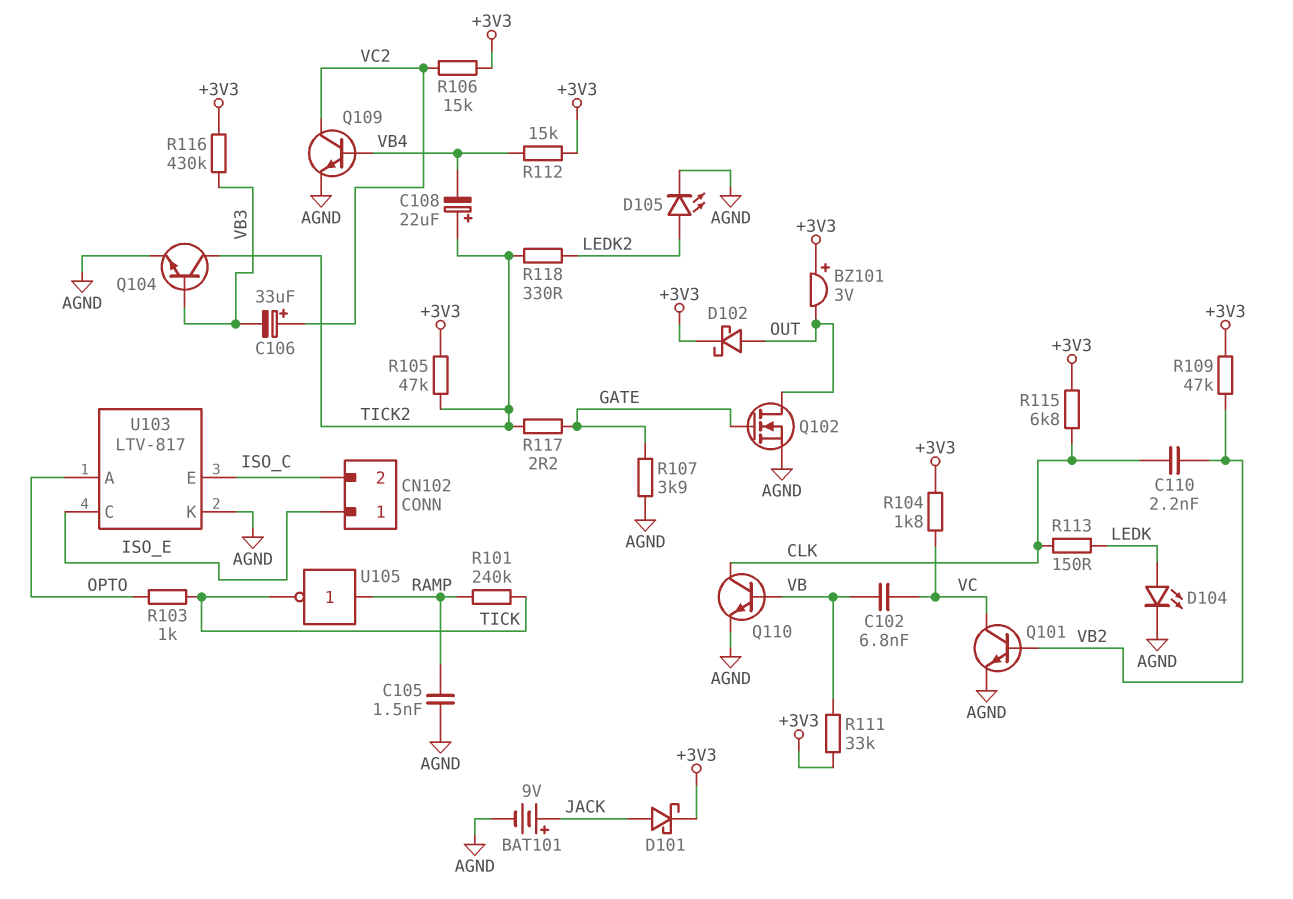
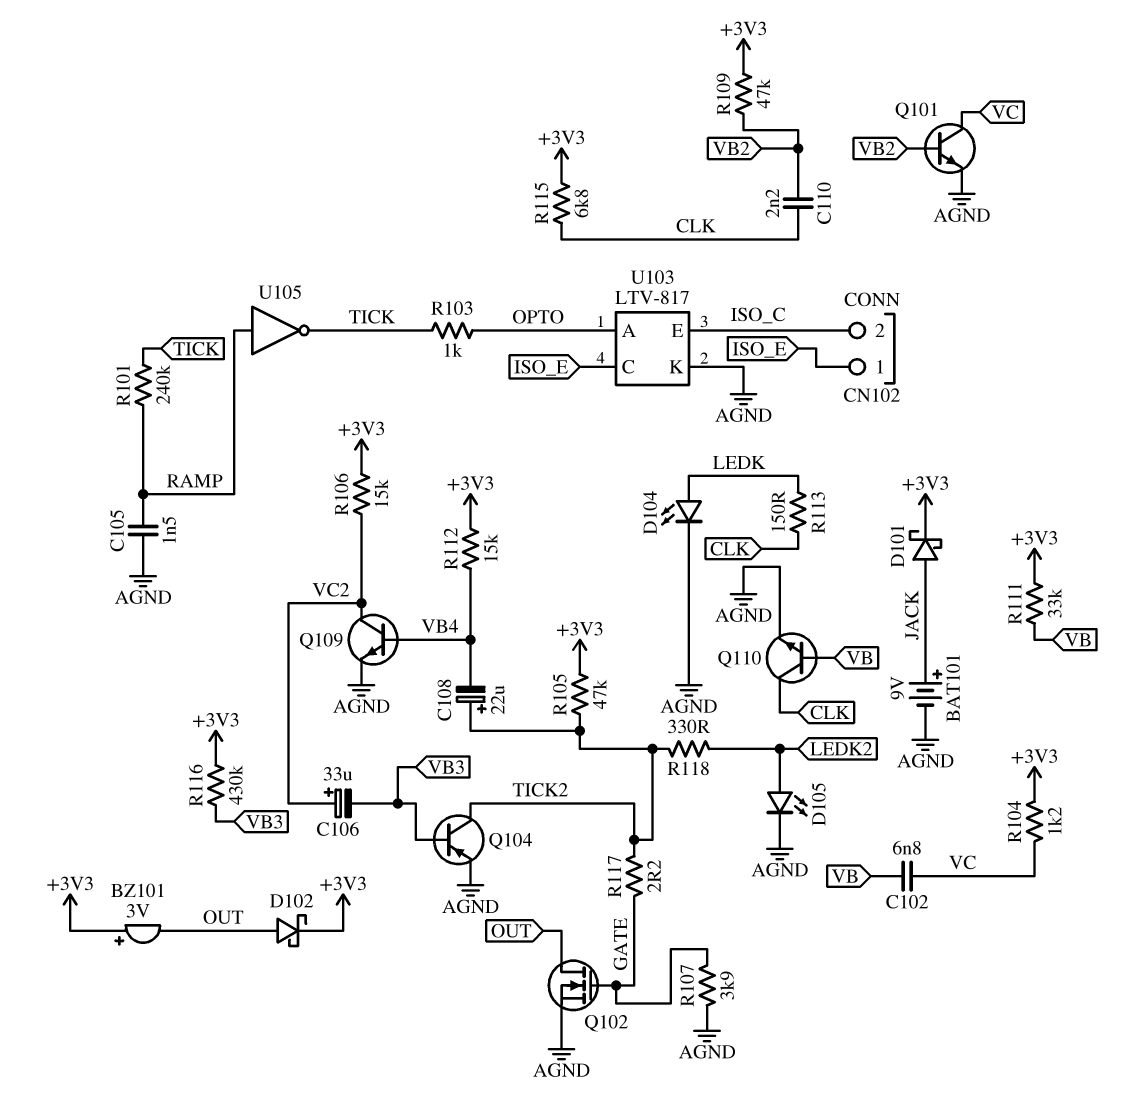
Q104: NPN (B VB3, C TICK2, E AGND) -> PNP (B VB3, C TICK2, E AGND)
R104: 1.8k (+3V3, VC) -> 1.2k (+3V3, VC)

